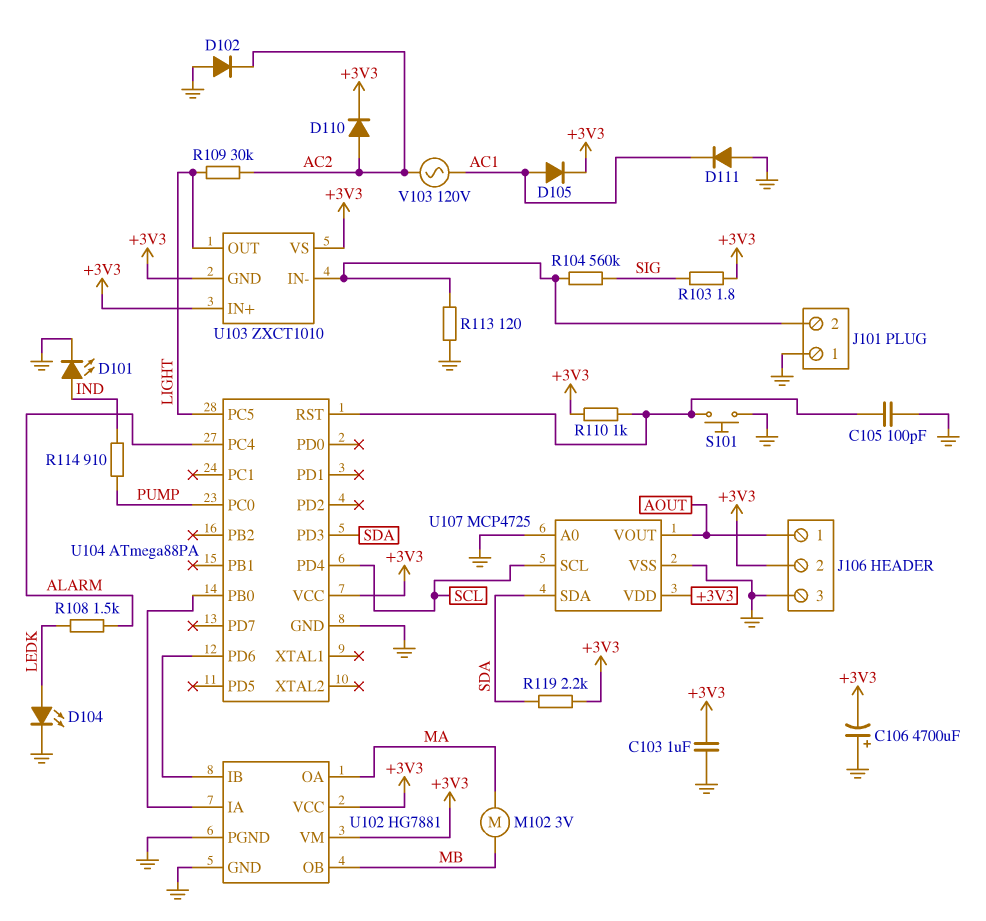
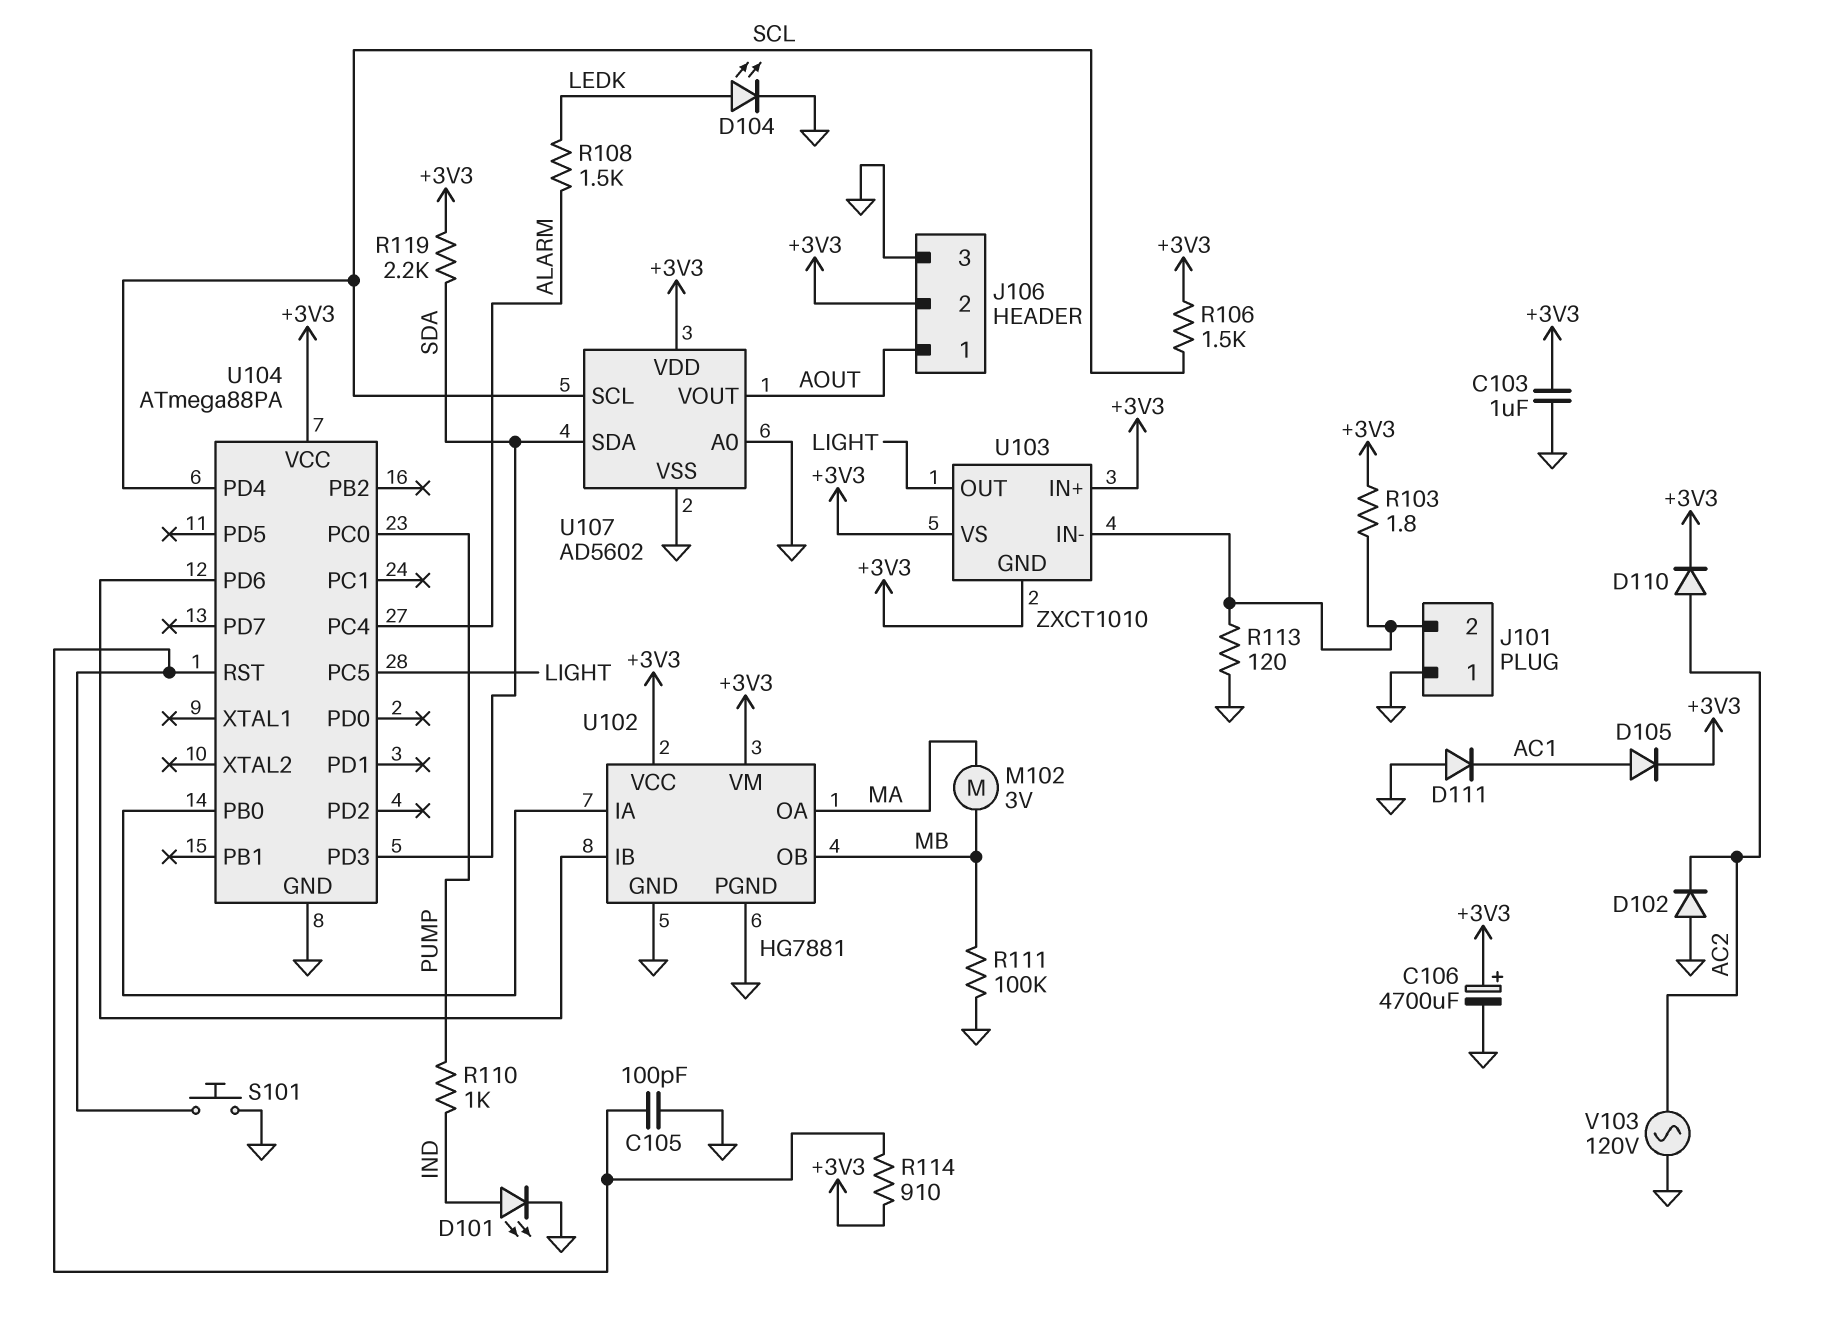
C106: 4700uF (plus GND, minus +3V3) -> 4700uF (plus +3V3, minus GND)
R103: 1.8 (+3V3, SIG) -> 1.8 (+3V3, J101/2)
R104: 560k (J101/2, SIG) -> none
R106: none -> 1.5k (+3V3, SCL)
R109: 30k (AC2, LIGHT) -> none
R110: 1k (+3V3, U104/RST) -> 1k (IND, PUMP)
R111: none -> 100k (GND, MB)
R114: 910 (IND, PUMP) -> 910 (+3V3, U104/RST)
U107: MCP4725 -> AD5602
V103: AC 120V (AC1, AC2) -> AC 120V (AC2, GND)

